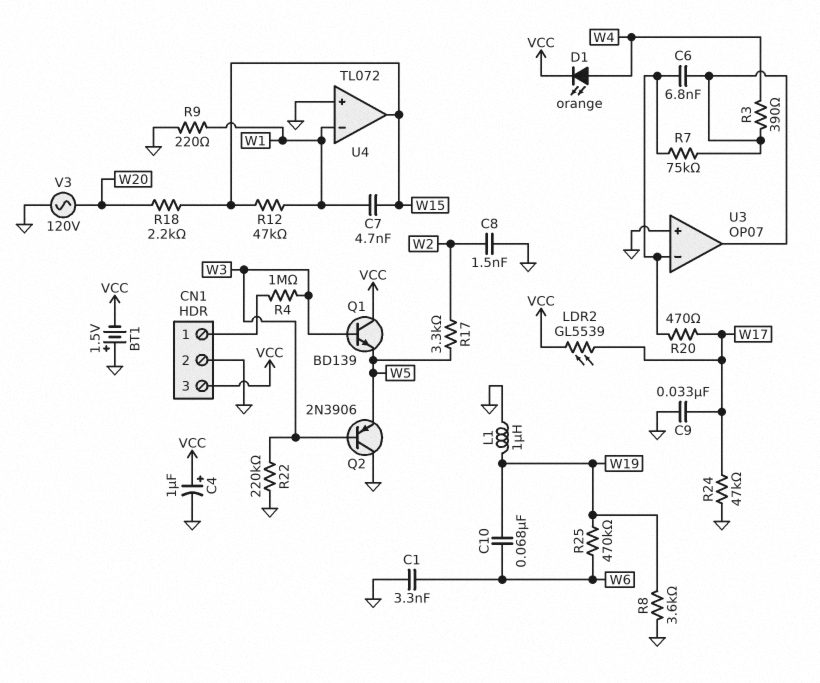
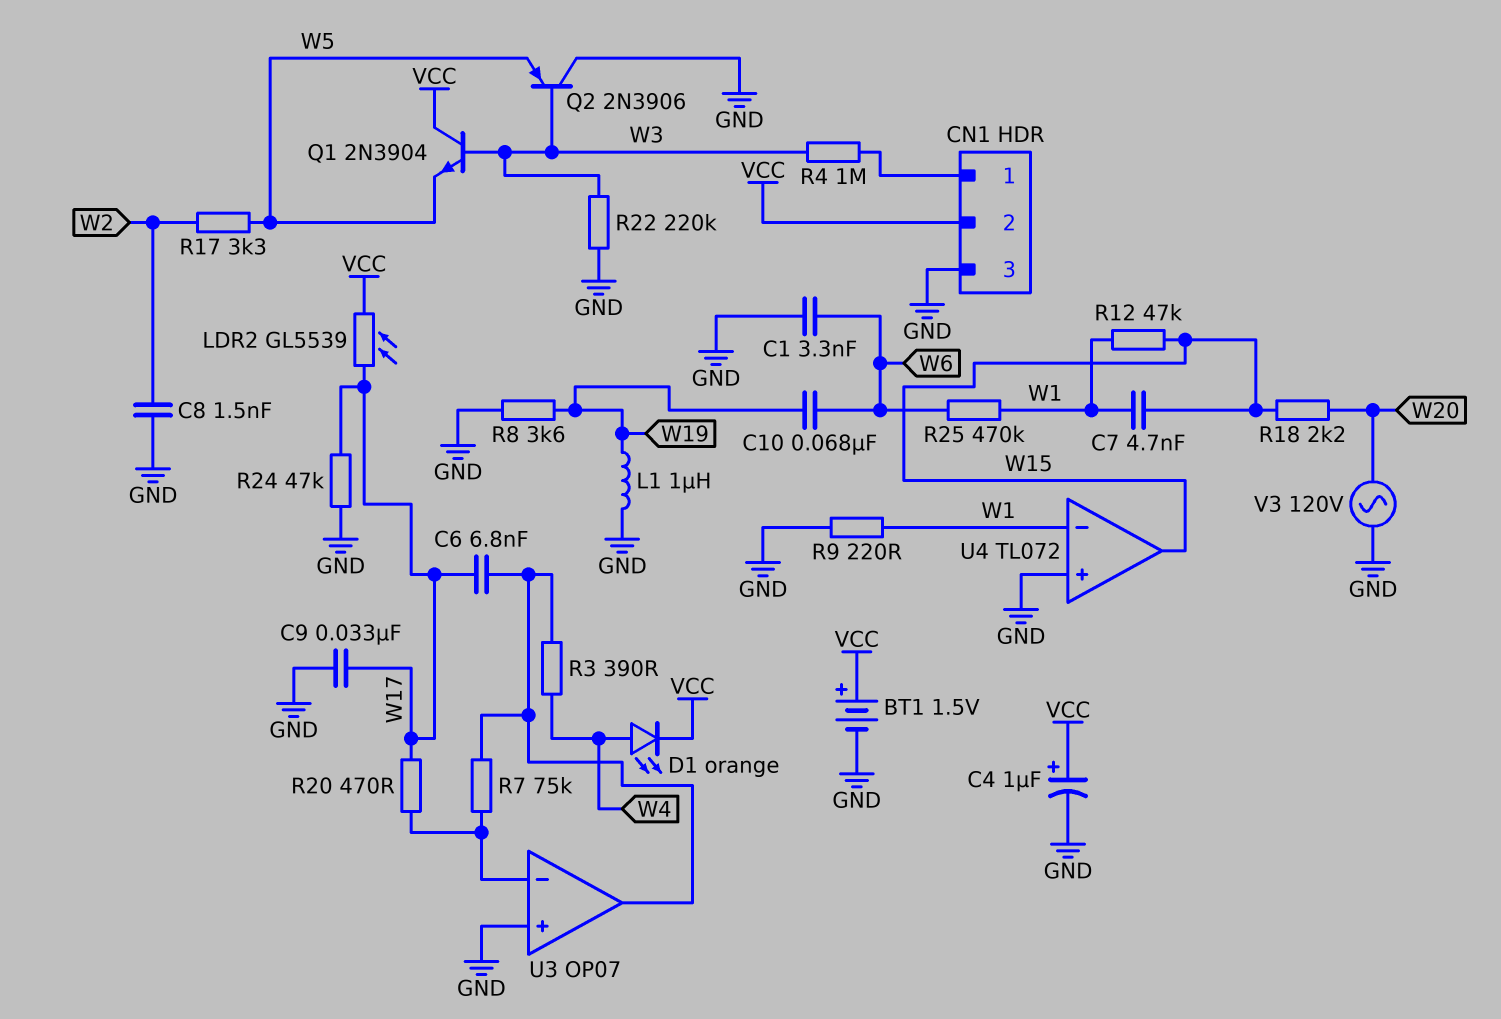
BT1: 1.5V (plus GND, minus VCC) -> 1.5V (plus VCC, minus GND)
C6: 6.8nF (U3/in-, U3/out) -> 6.8nF (U3/out, W17)
CN1 pin 2: GND -> VCC
CN1 pin 3: VCC -> GND
Q1: NPN BD139 (B W3, C VCC, E W5) -> NPN 2N3904 (B W3, C VCC, E W5)
R25: 470k (W6, W19) -> 470k (W1, W6)

